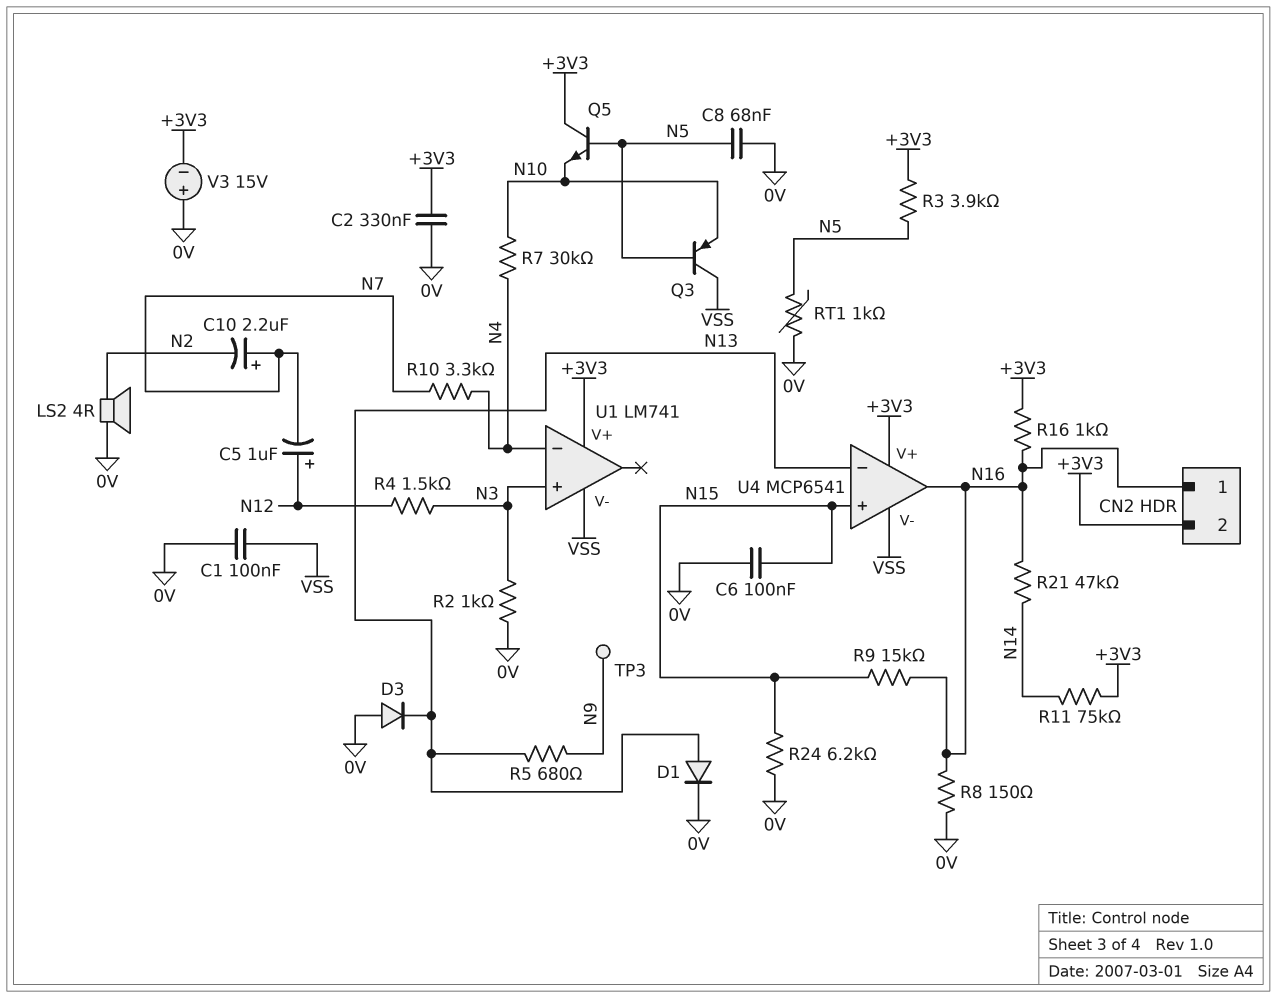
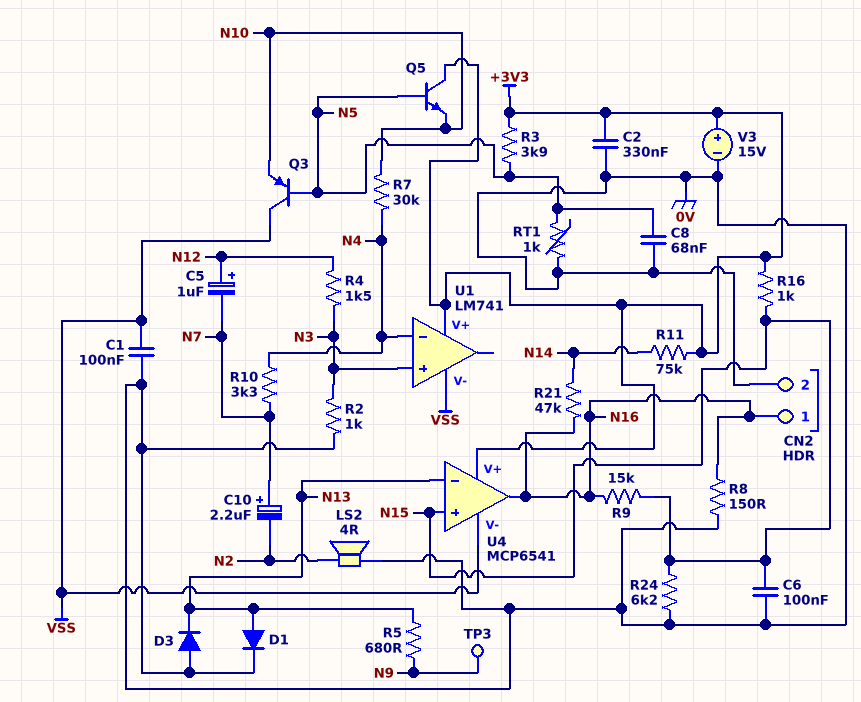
CN2 pin 2: +3V3 -> 0V
R16: 1k (+3V3, N16) -> 1k (+3V3, N15)
V3: 15V (plus 0V, minus +3V3) -> 15V (plus +3V3, minus 0V)

